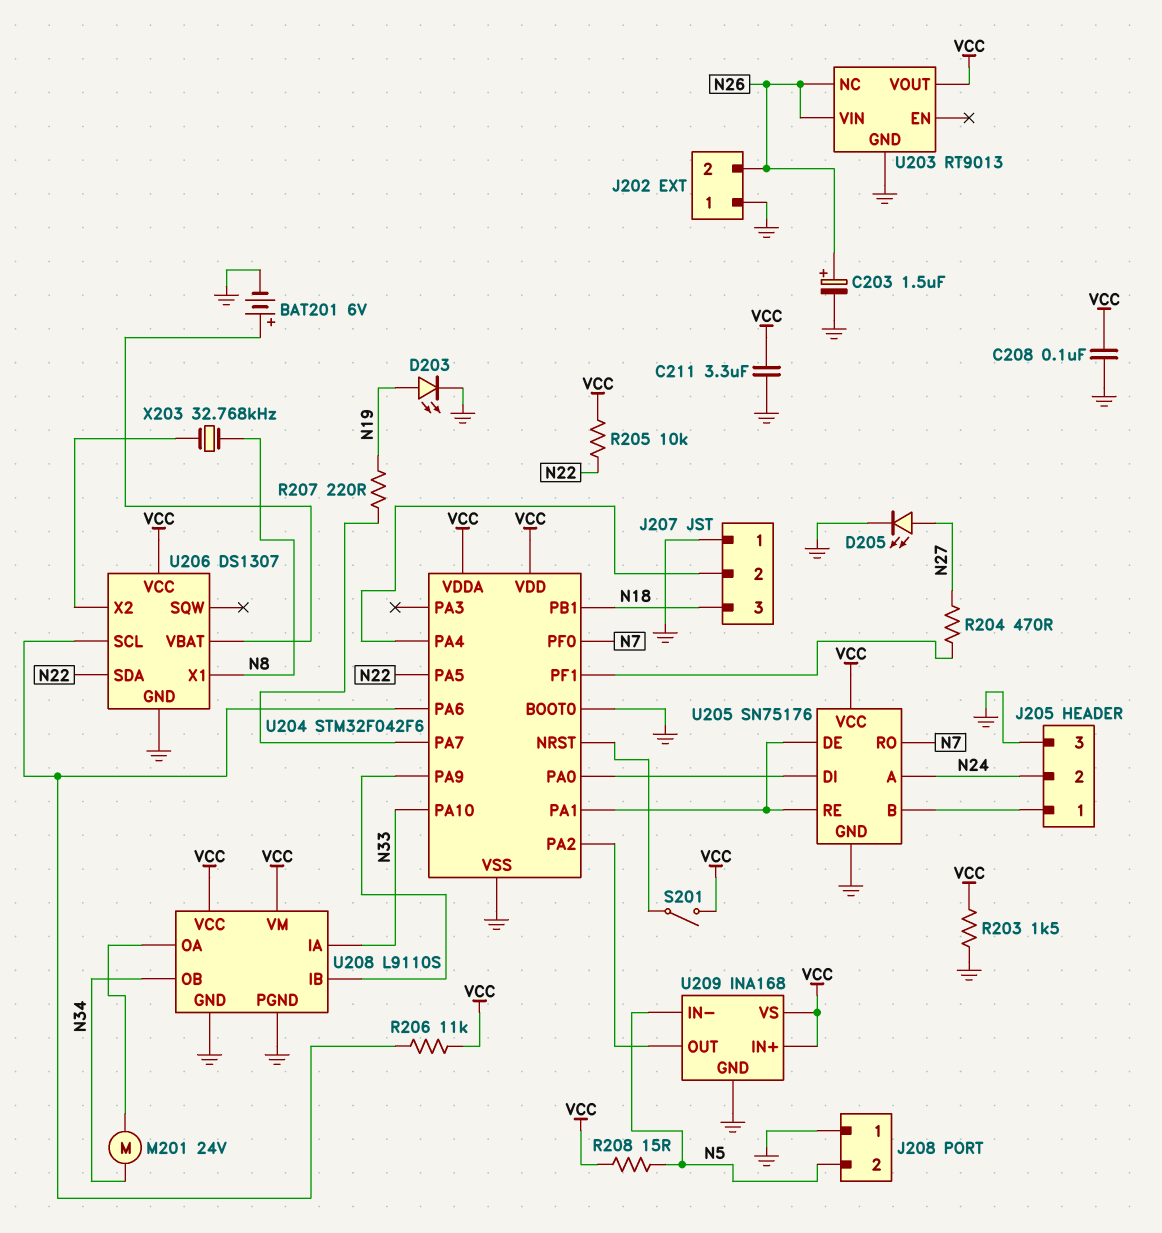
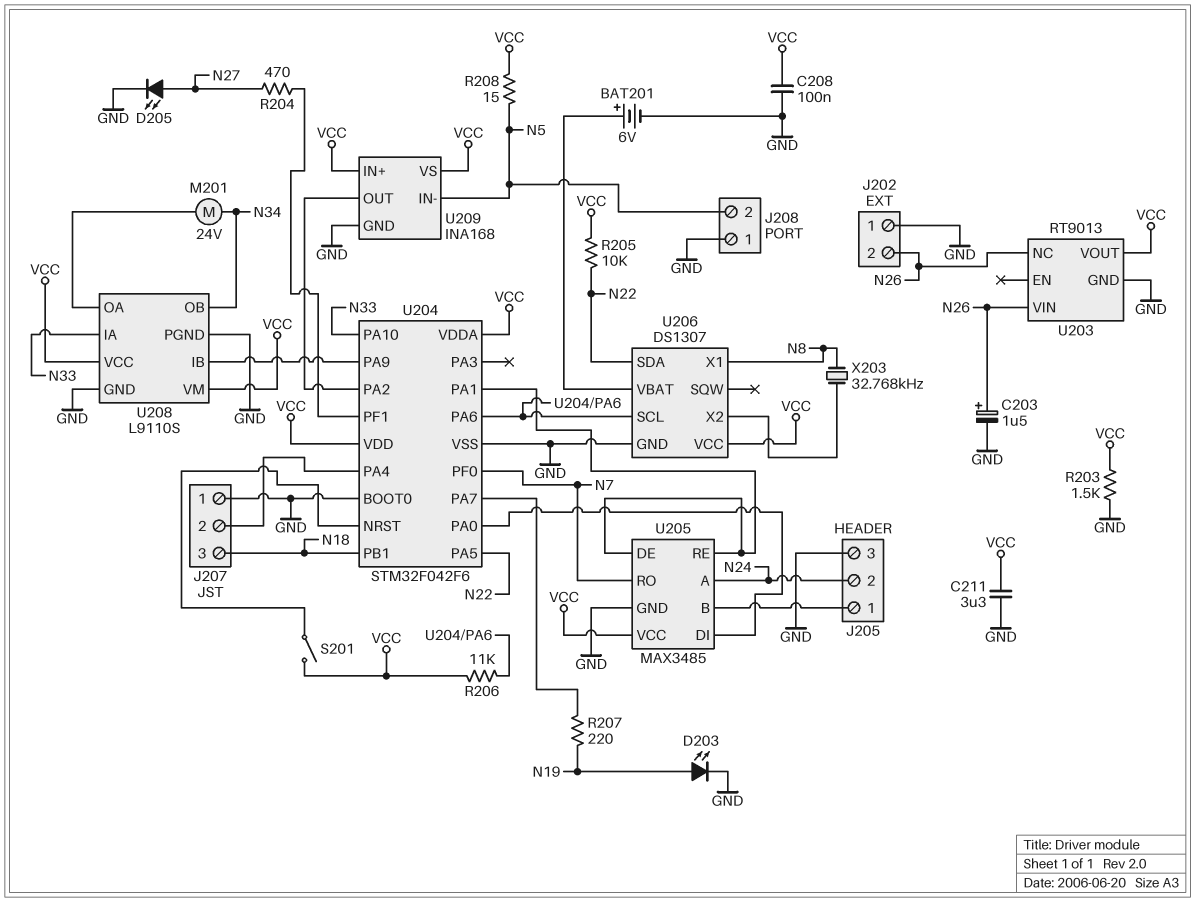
U205: SN75176 -> MAX3485

